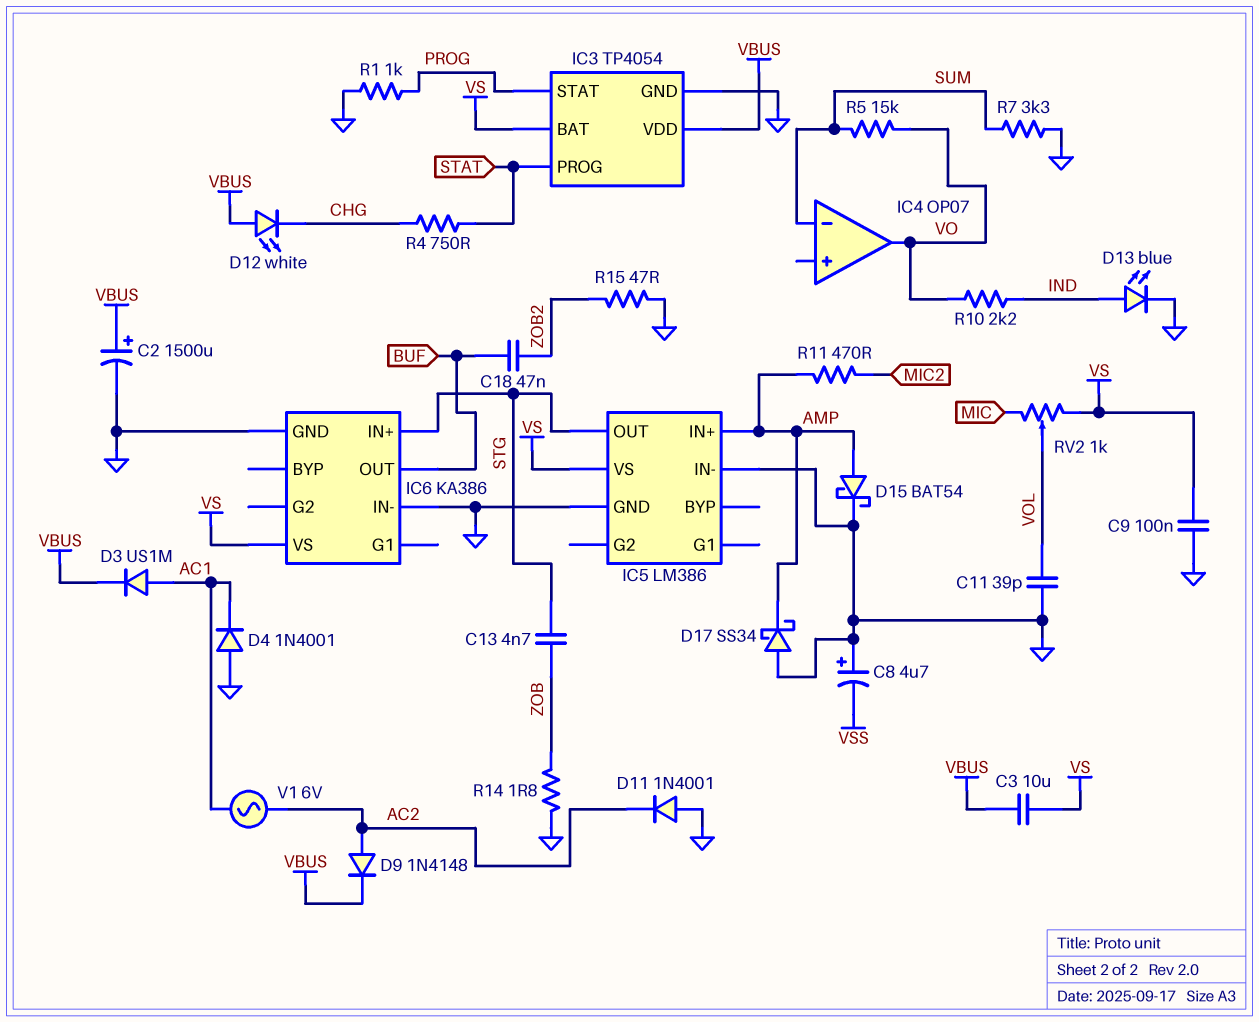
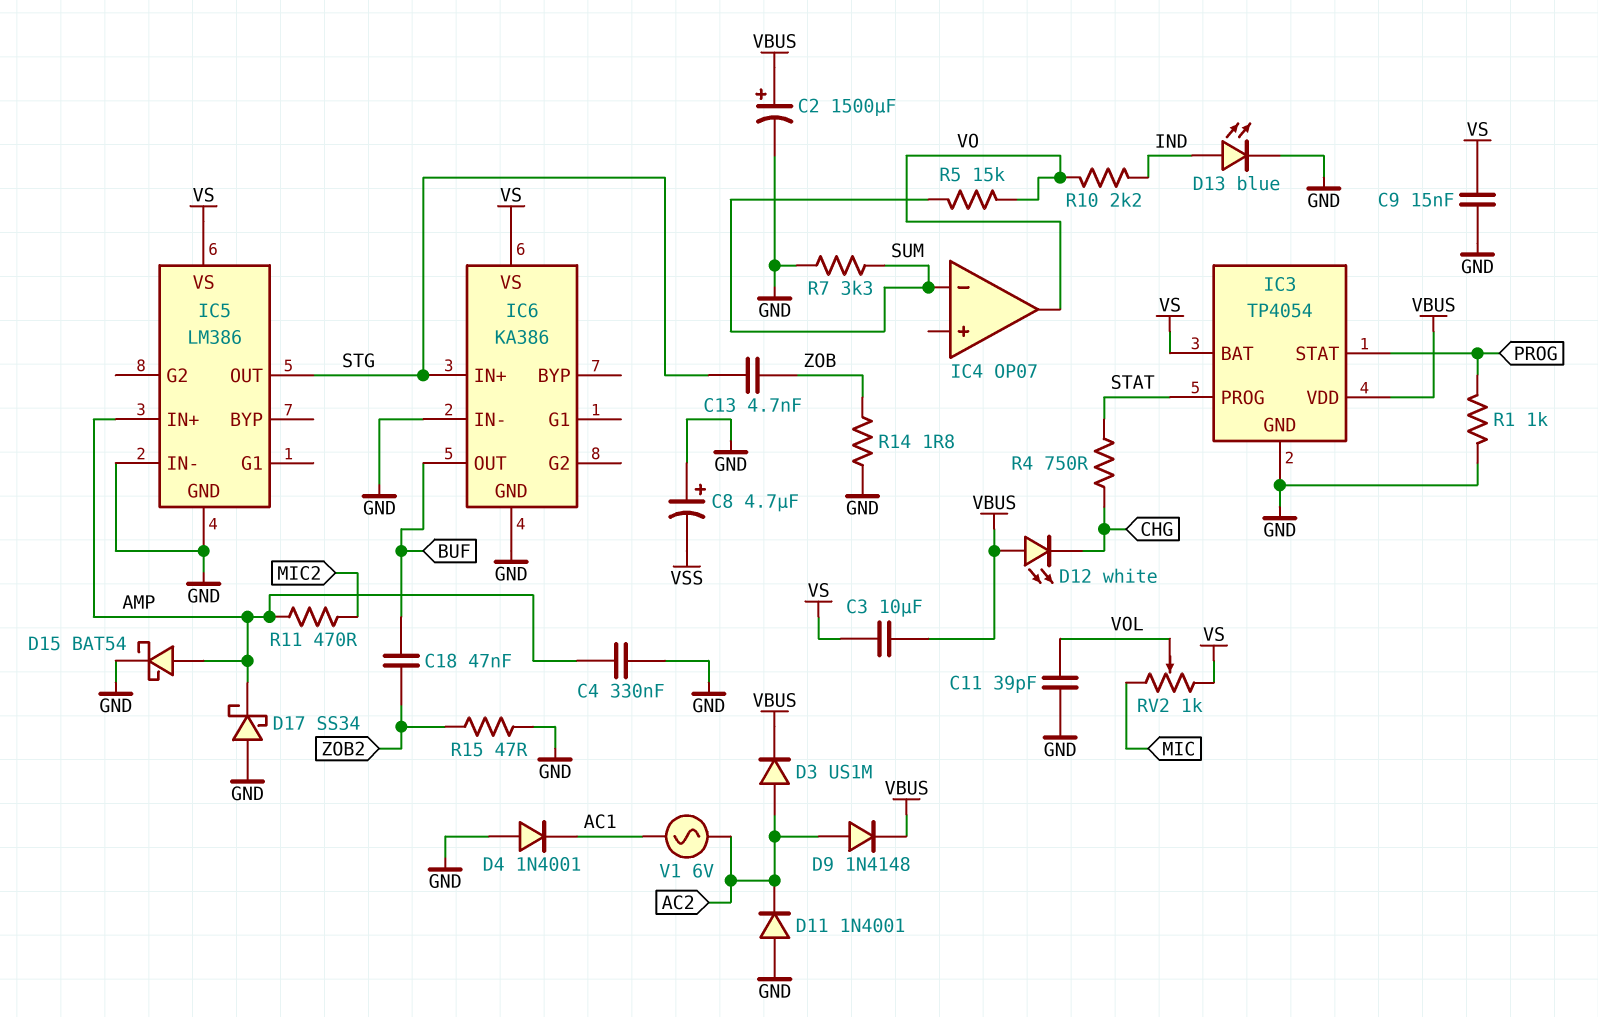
C4: none -> 330nF (AMP, GND)
C9: 100nF (GND, VS) -> 15nF (GND, VS)
D3: diode US1M (A AC1, K VBUS) -> diode US1M (A AC2, K VBUS)

